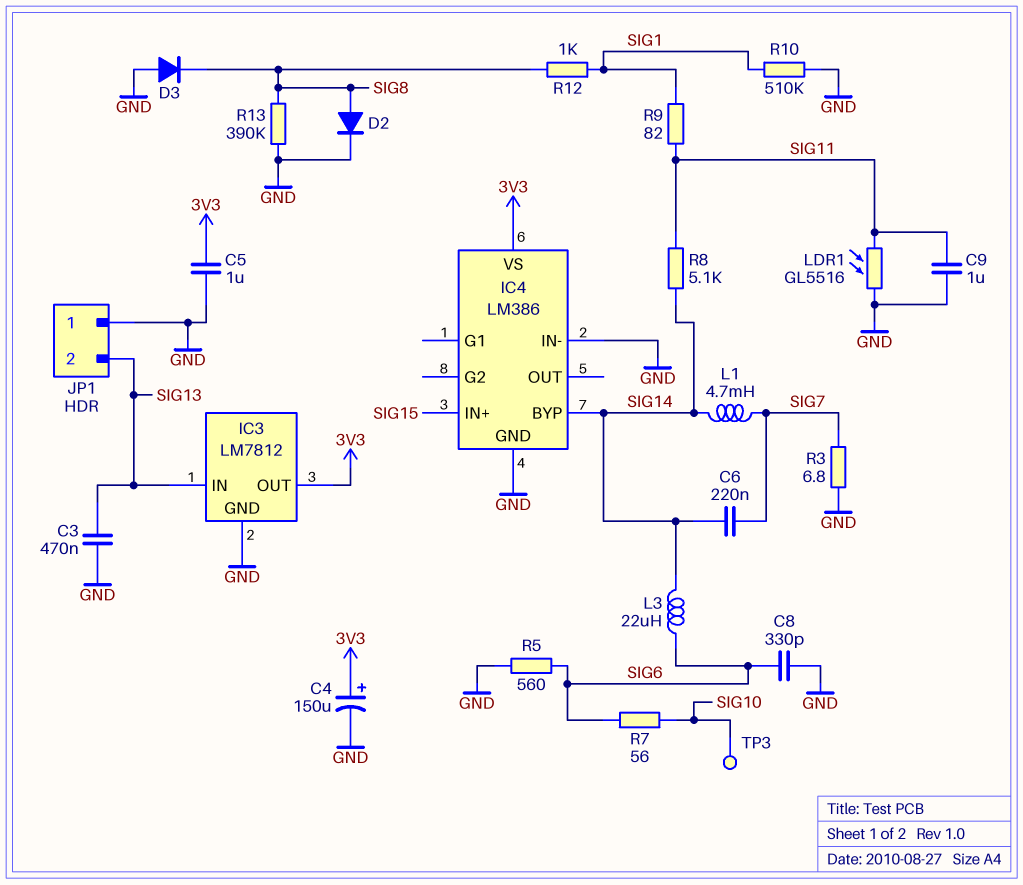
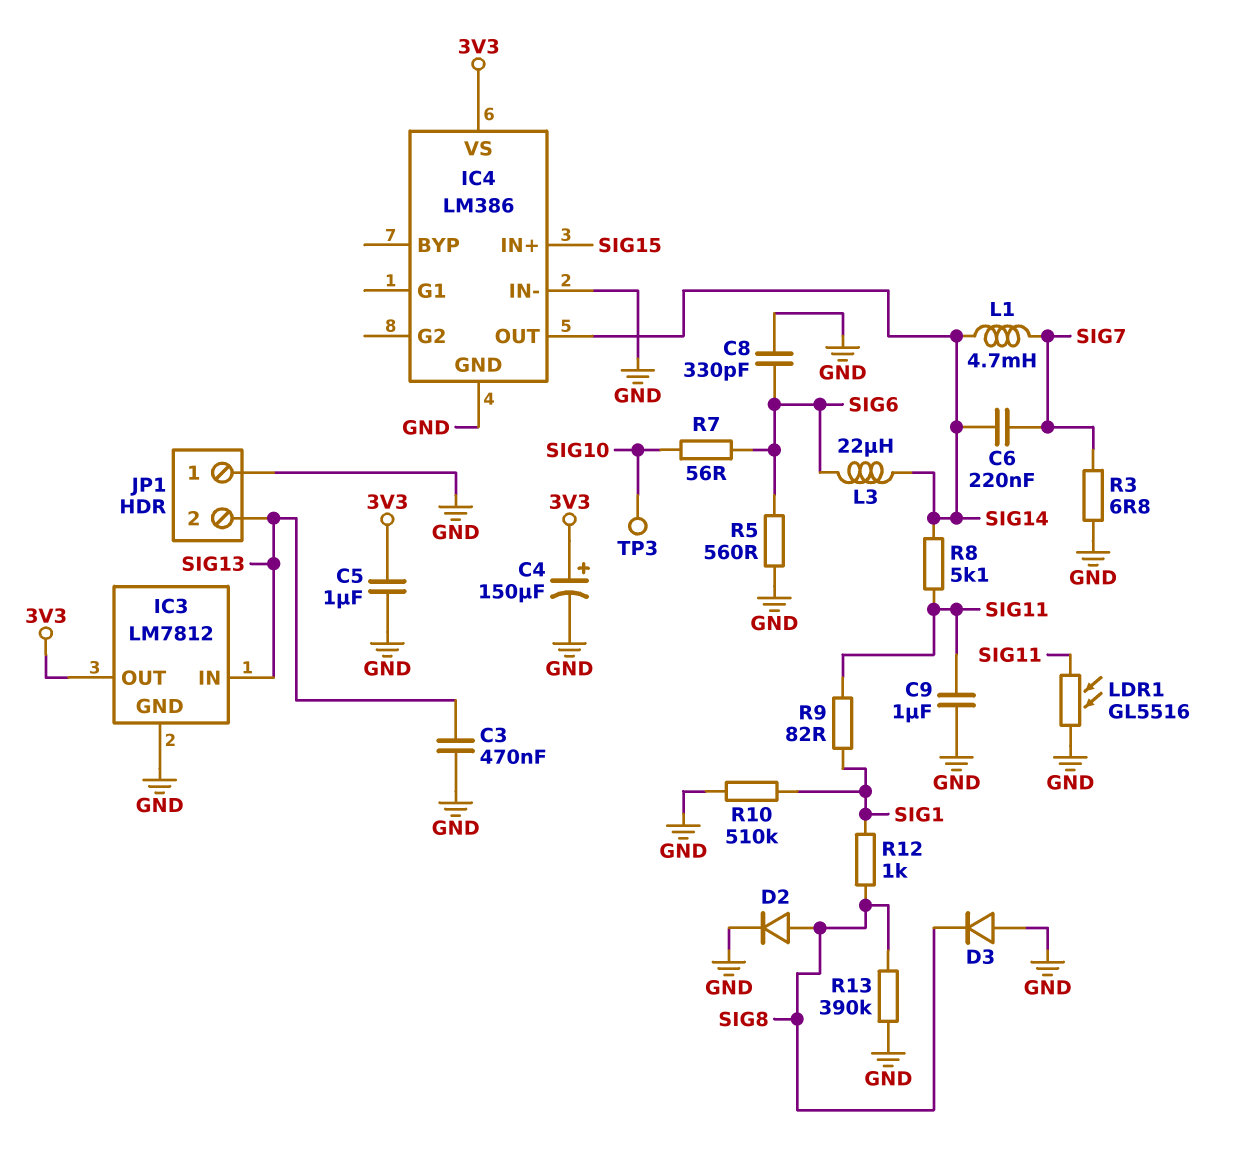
IC4 pin BYP: SIG14 -> none
IC4 pin OUT: none -> SIG14

